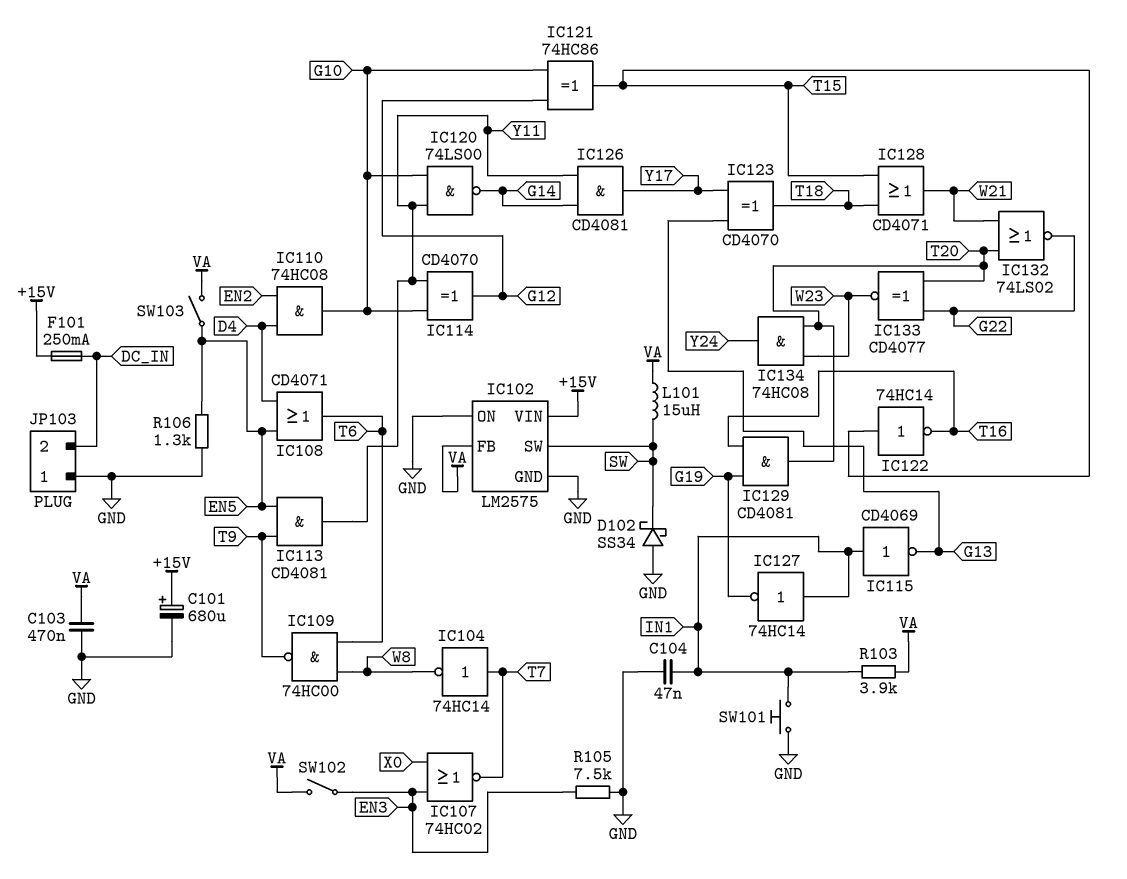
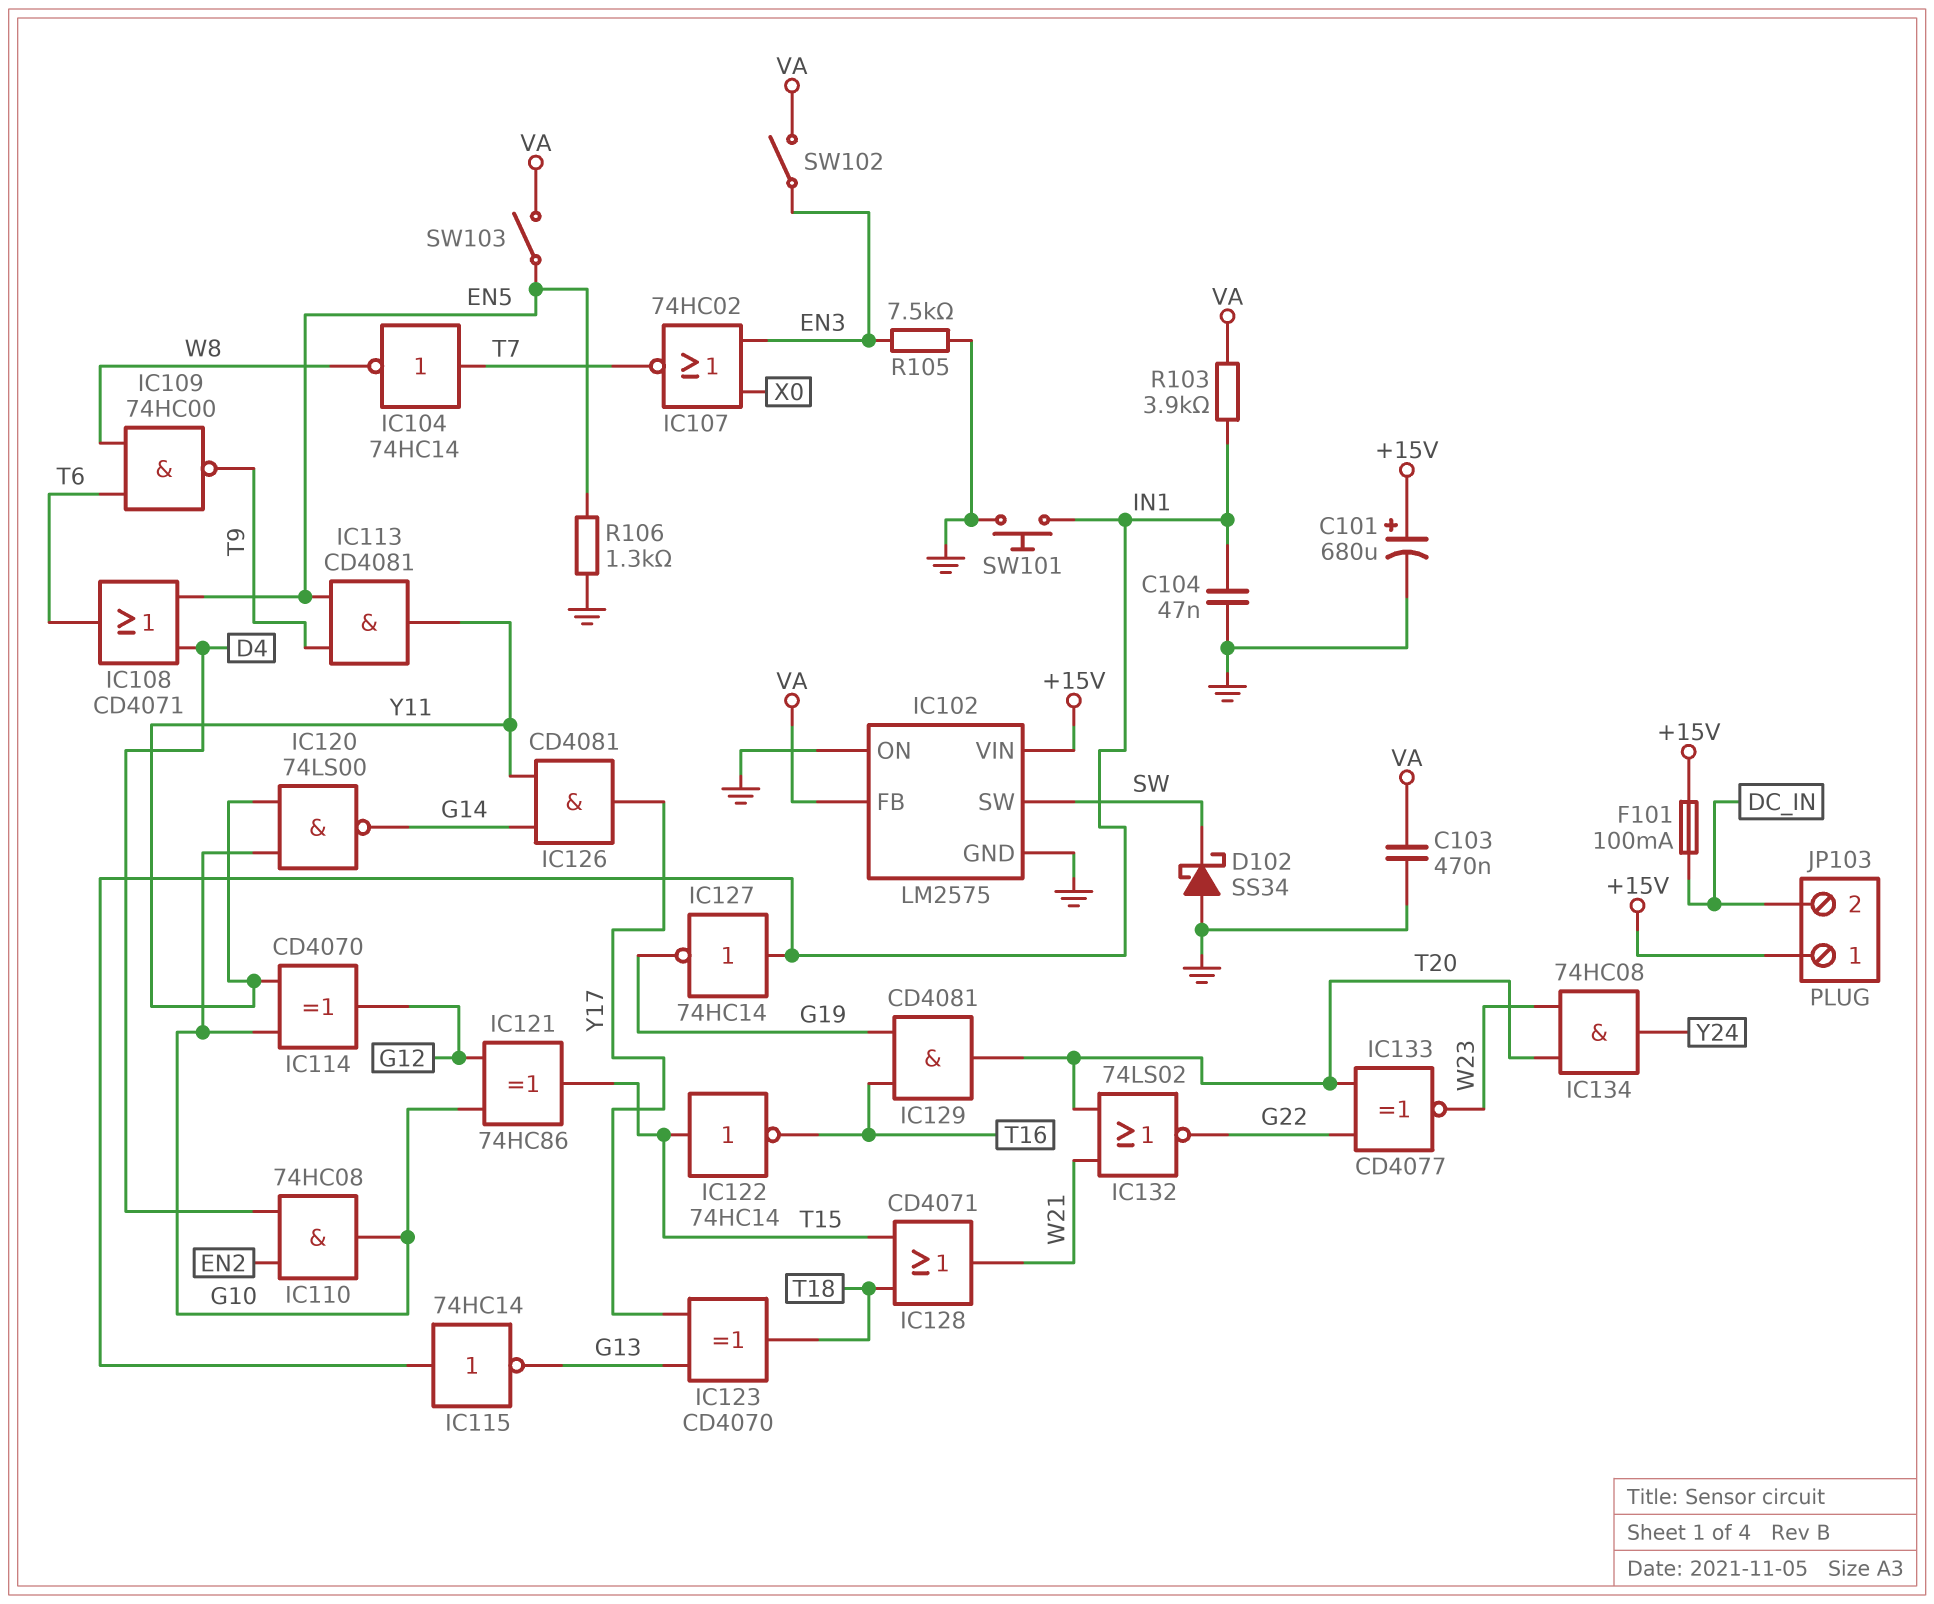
F101: 250mA (+15V, DC_IN) -> 100mA (+15V, DC_IN)
IC115: NOT CD4069 (in IN1, out G13) -> NOT 74HC14 (in IN1, out G13)
JP103 pin 1: GND -> +15V
L101: 15uH (SW, VA) -> none

